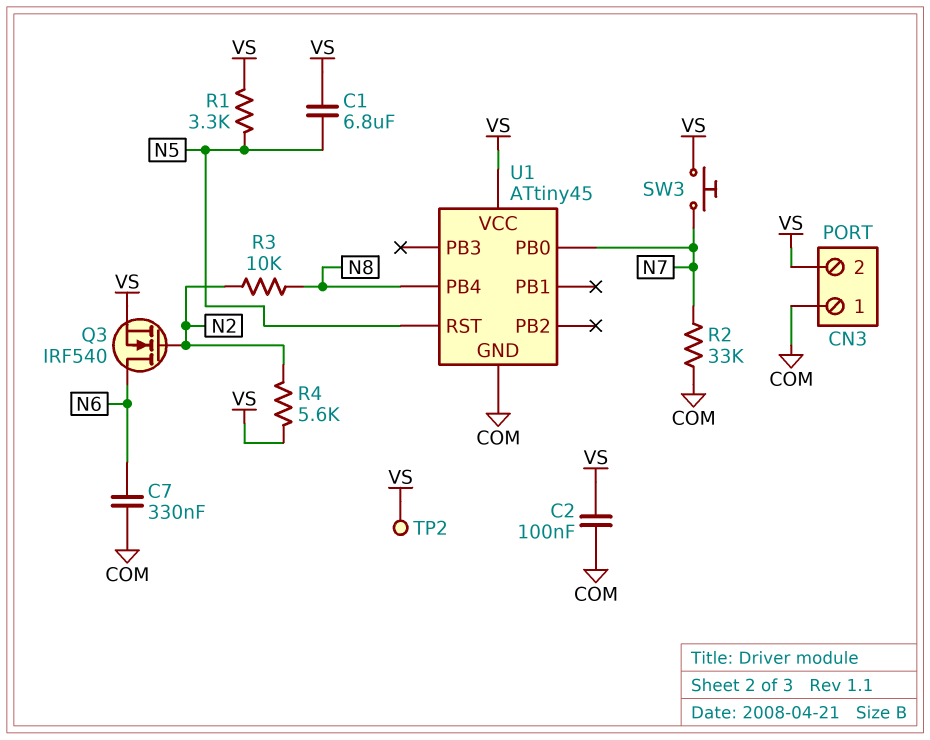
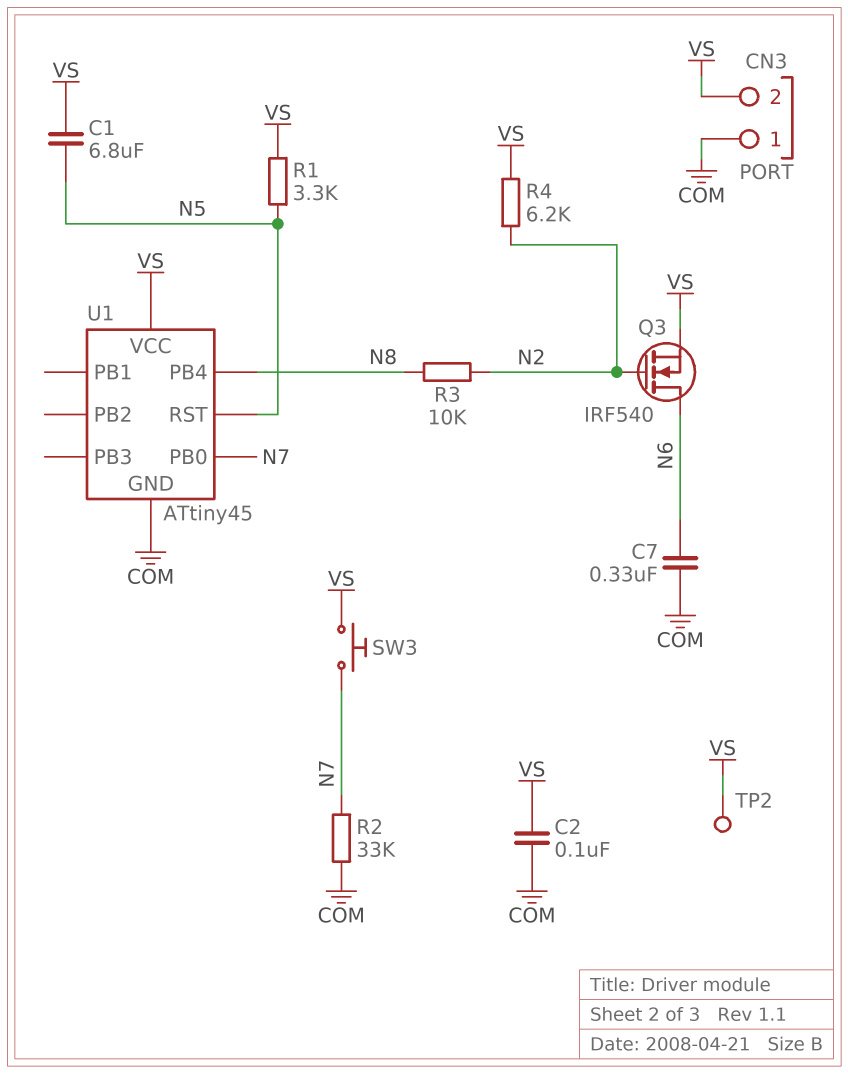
R4: 5.6k (N2, VS) -> 6.2k (N2, VS)

